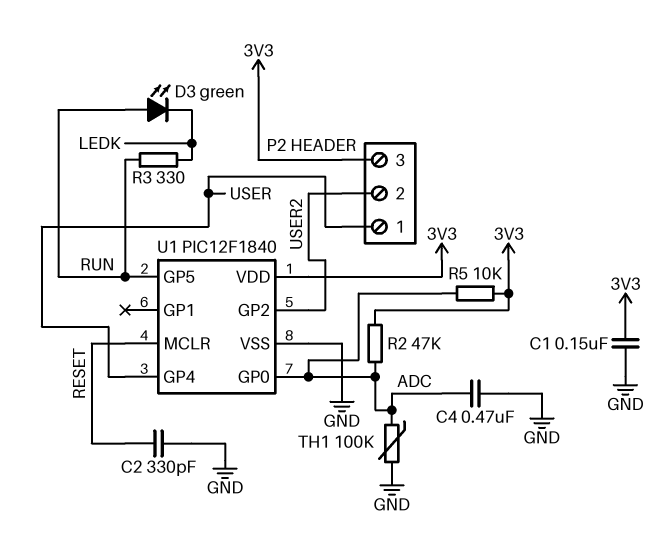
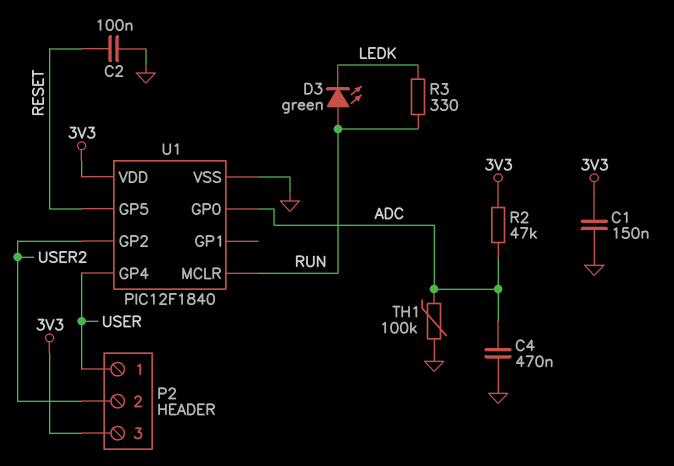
C2: 330pF (GND, RESET) -> 100nF (GND, RESET)
R5: 10k (3V3, ADC) -> none
U1 pin GP5: RUN -> RESET
U1 pin MCLR: RESET -> RUN

